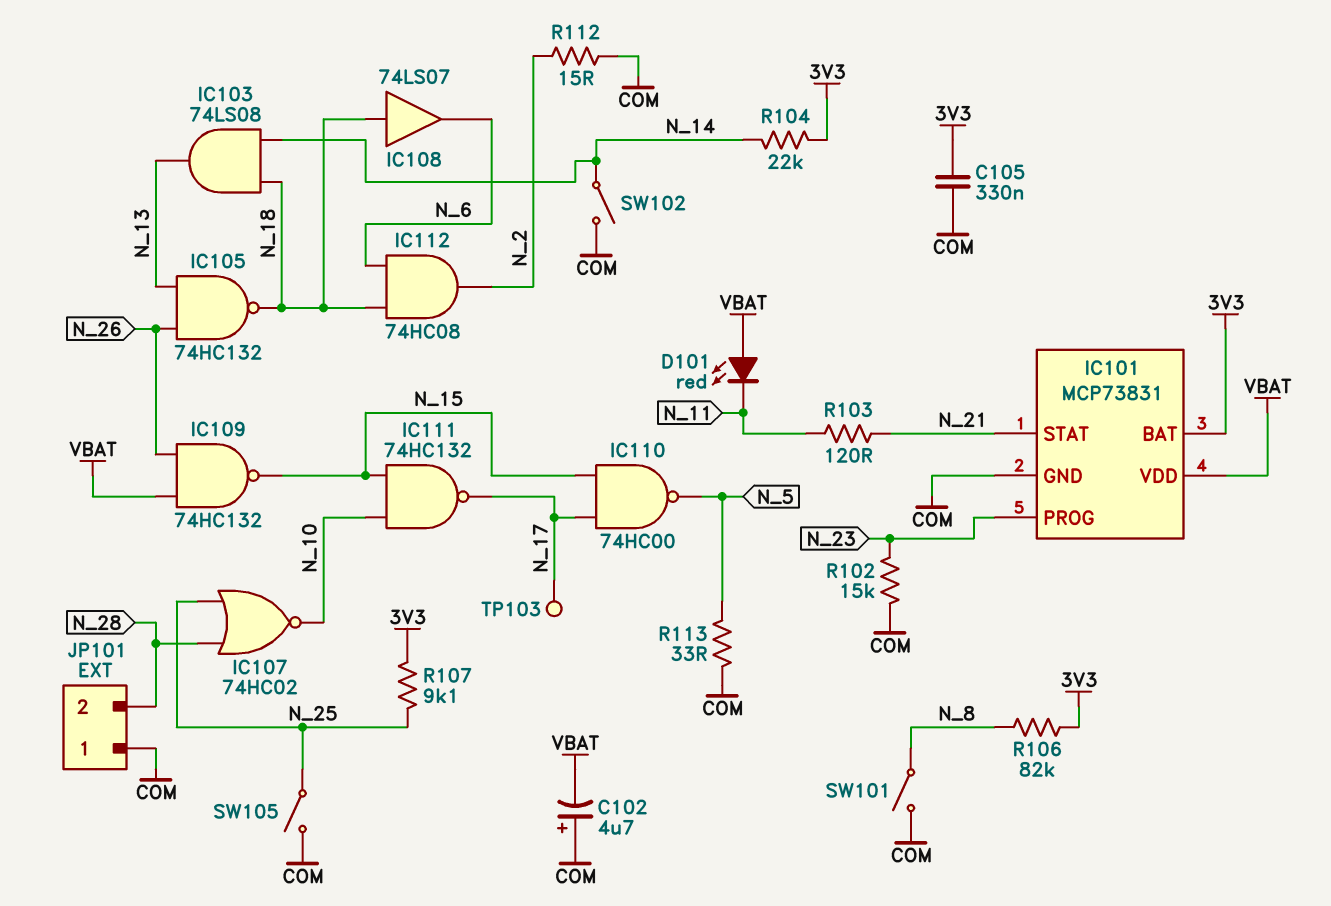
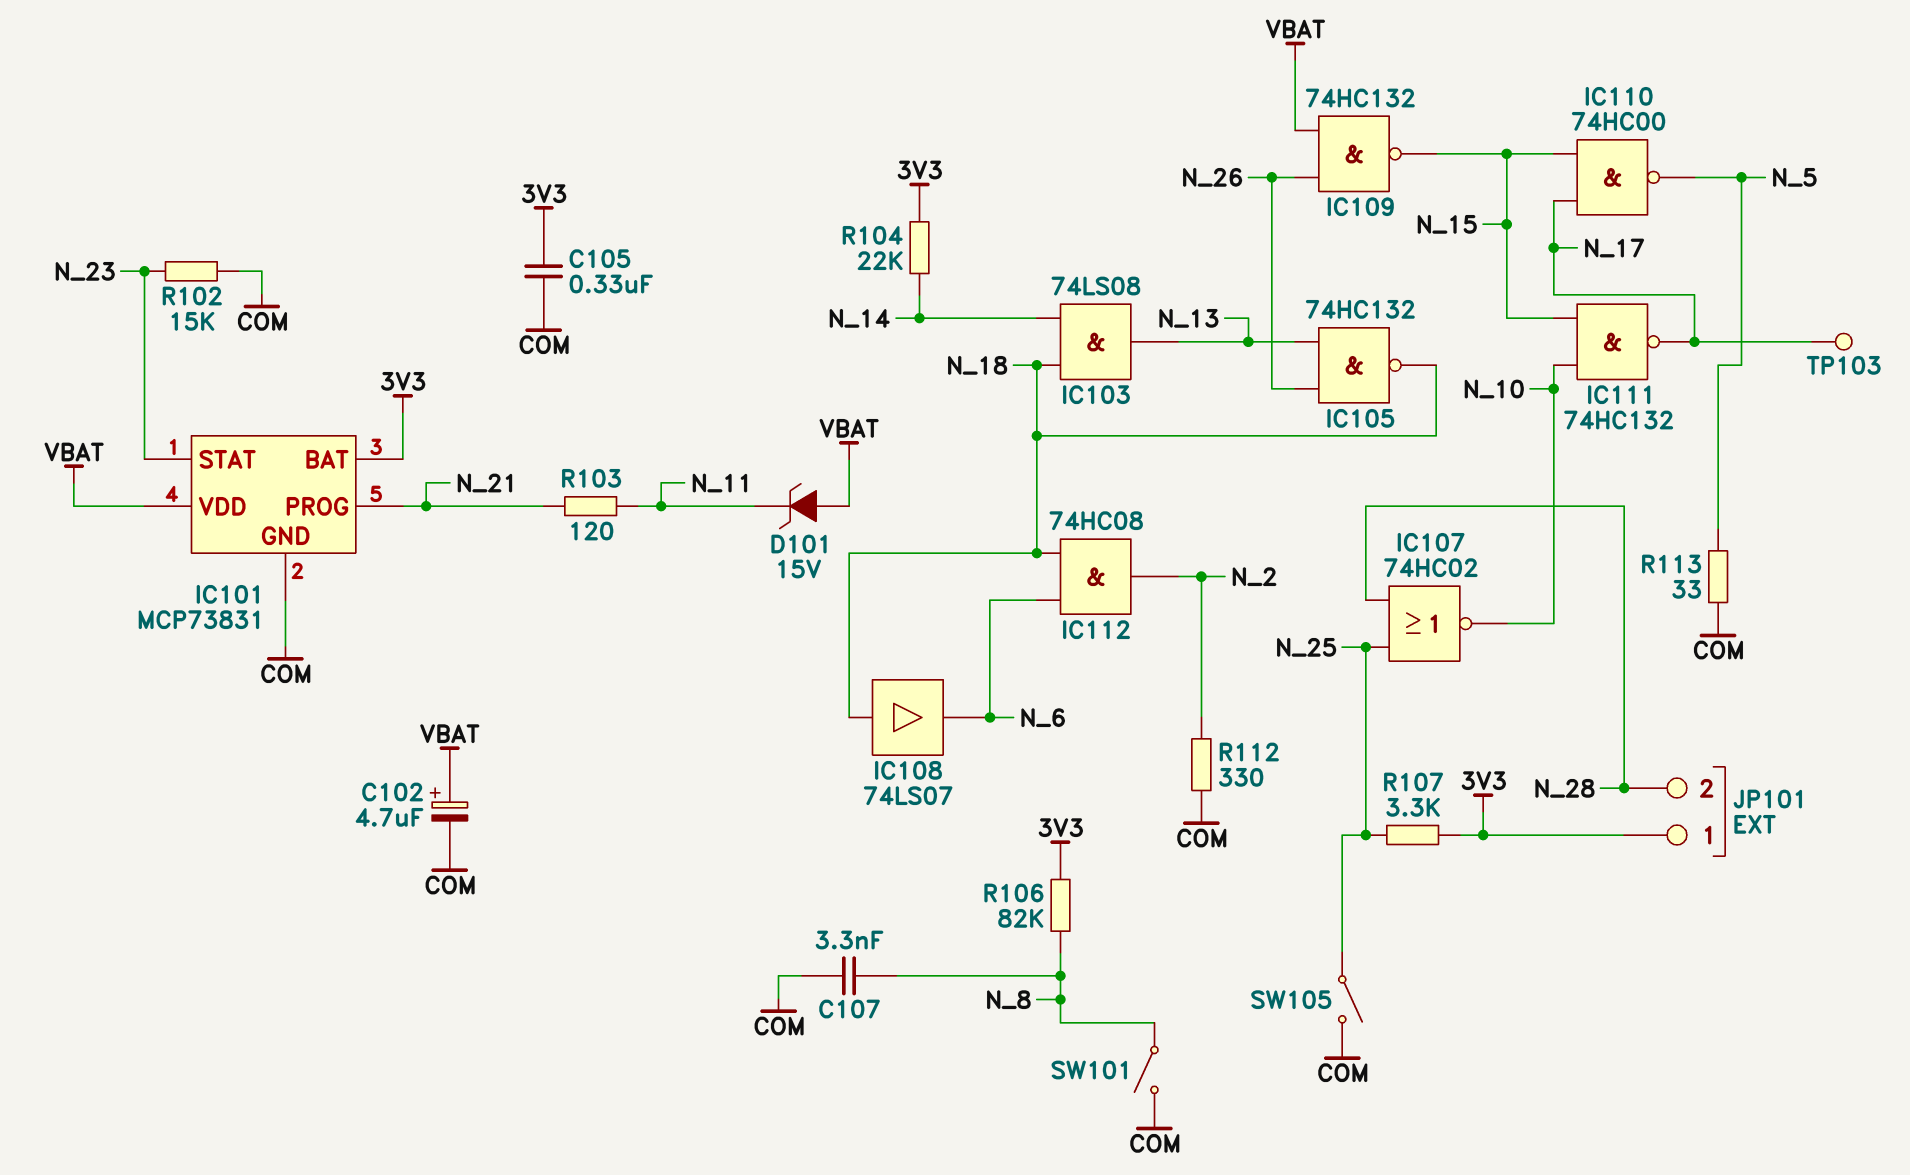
C102: 4.7uF (plus COM, minus VBAT) -> 4.7uF (plus VBAT, minus COM)
C107: none -> 3.3nF (COM, N_8)
D101: LED red (A VBAT, K N_11) -> zener 15V (A VBAT, K N_11)
IC101 pin PROG: N_23 -> N_21
IC101 pin STAT: N_21 -> N_23
JP101 pin 1: COM -> 3V3
R107: 9.1k (3V3, N_25) -> 3.3k (3V3, N_25)
R112: 15 (COM, N_2) -> 330 (COM, N_2)
SW102: switch (COM, N_14) -> none

